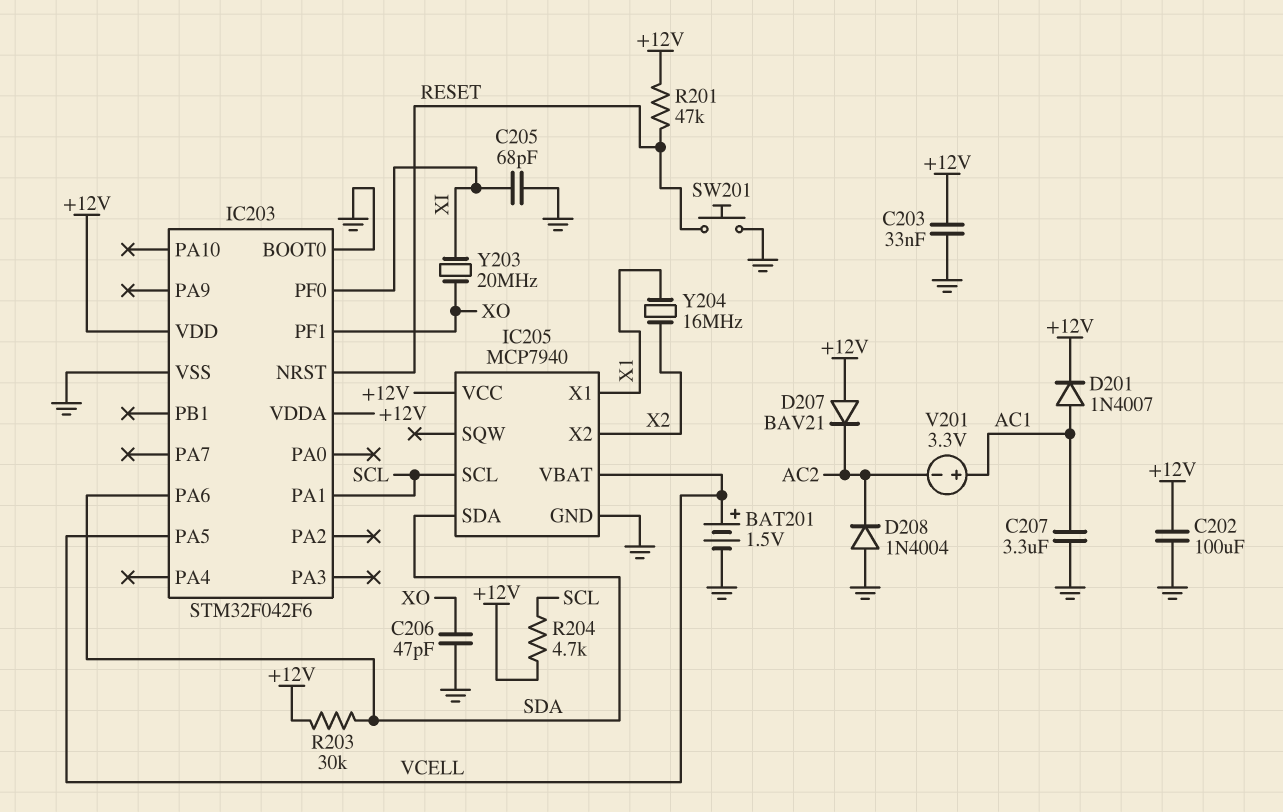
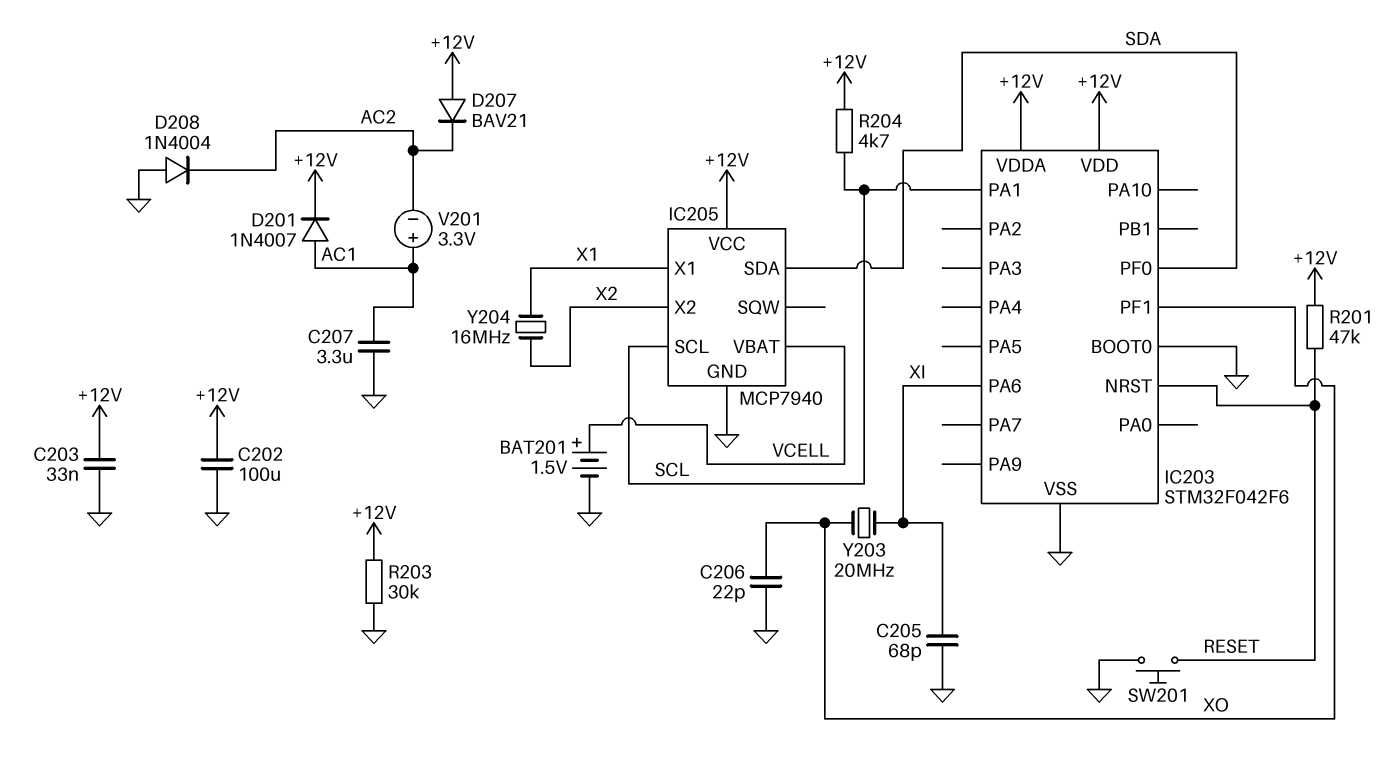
C206: 47pF (GND, XO) -> 22pF (GND, XO)
IC203 pin PA5: VCELL -> none
IC203 pin PA6: SDA -> XI
IC203 pin PF0: XI -> SDA
R203: 30k (+12V, SDA) -> 30k (+12V, GND)

